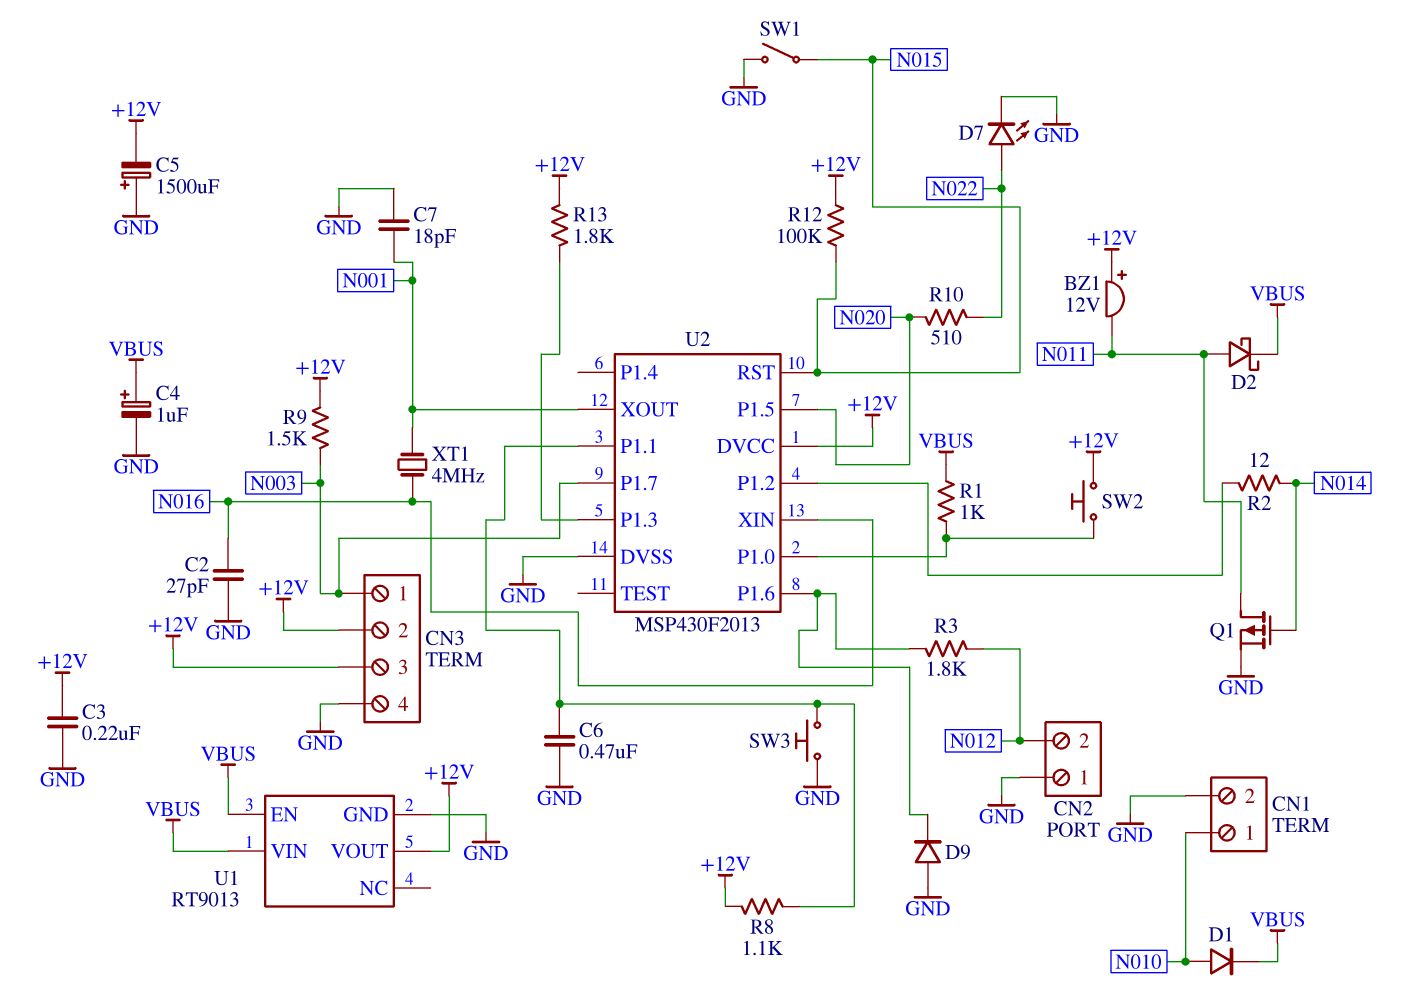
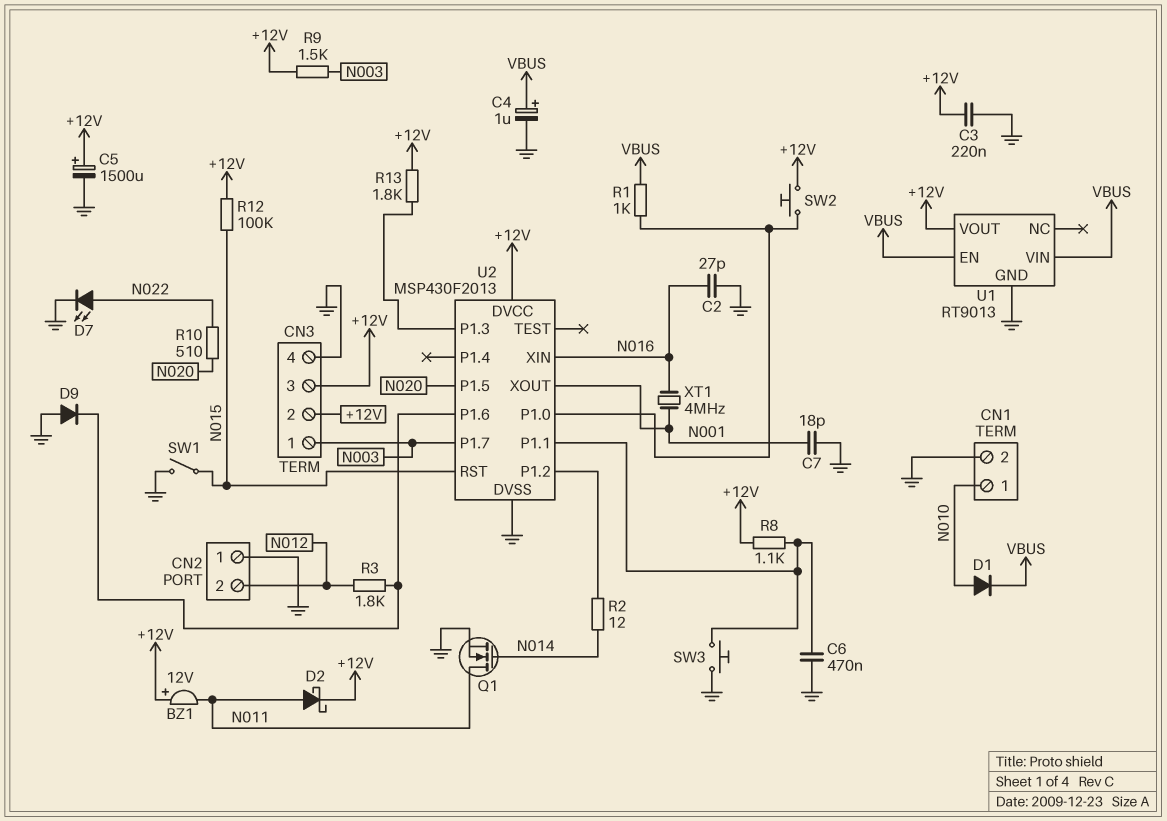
C5: 1500uF (plus GND, minus +12V) -> 1500uF (plus +12V, minus GND)
D2: schottky (A N011, K VBUS) -> schottky (A N011, K +12V)
Q1: PMOS (G N014, D N011, S GND) -> NMOS (G N014, D N011, S GND)

